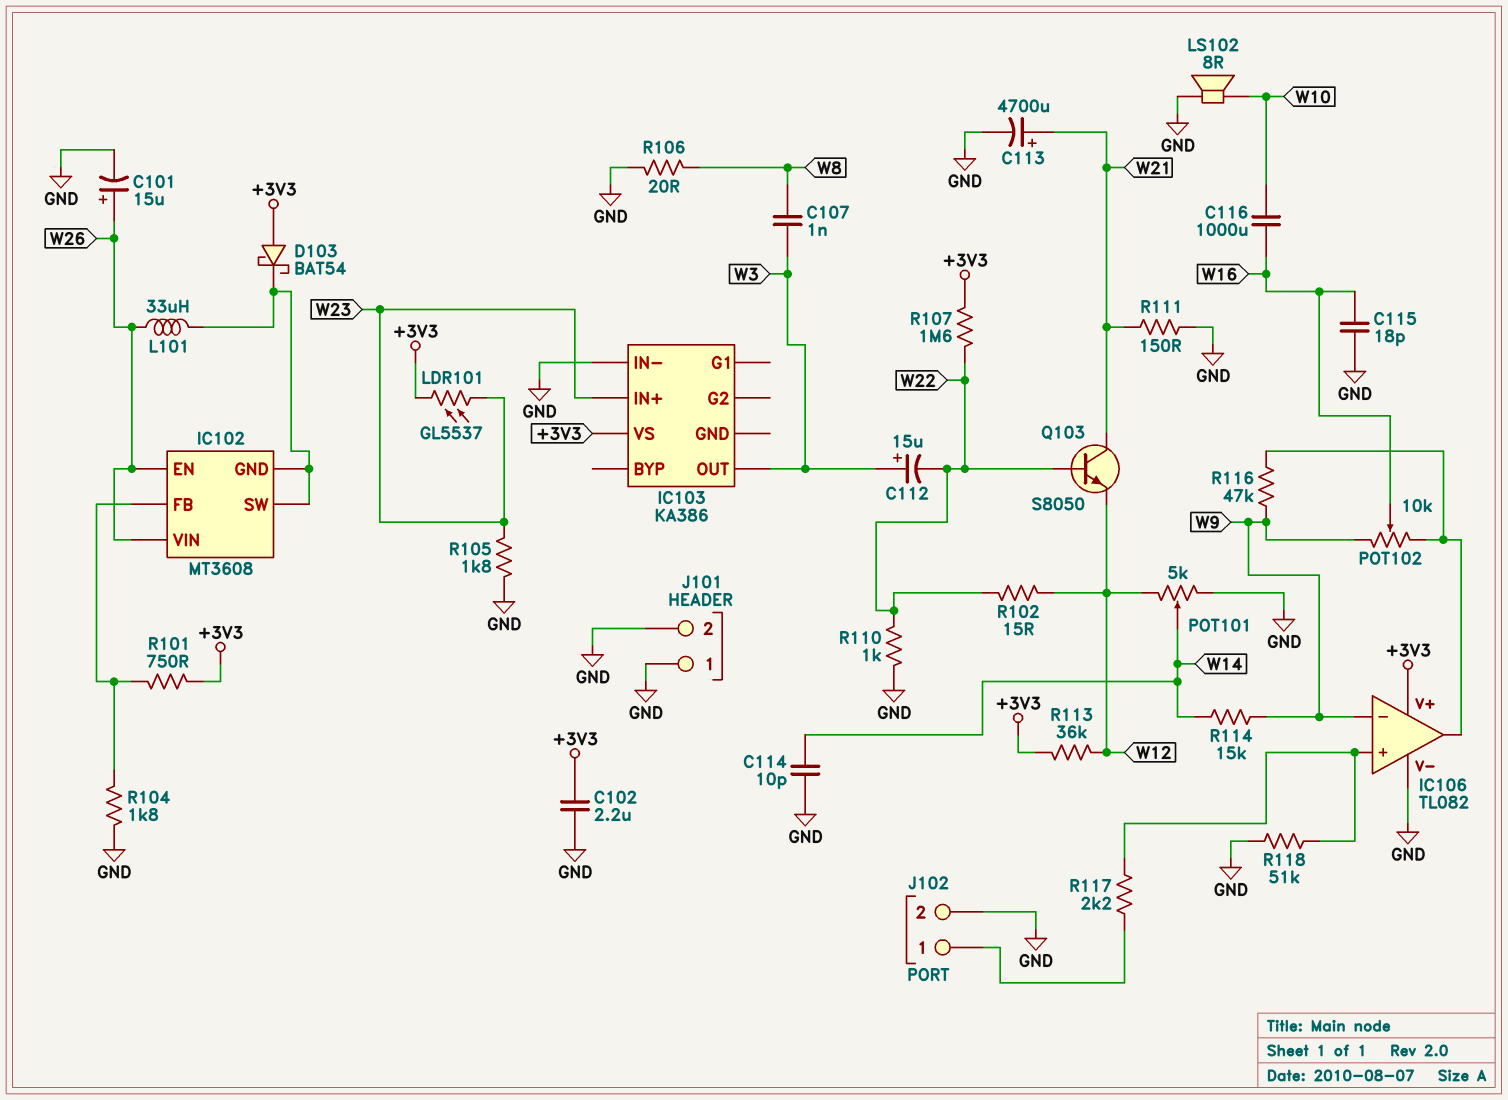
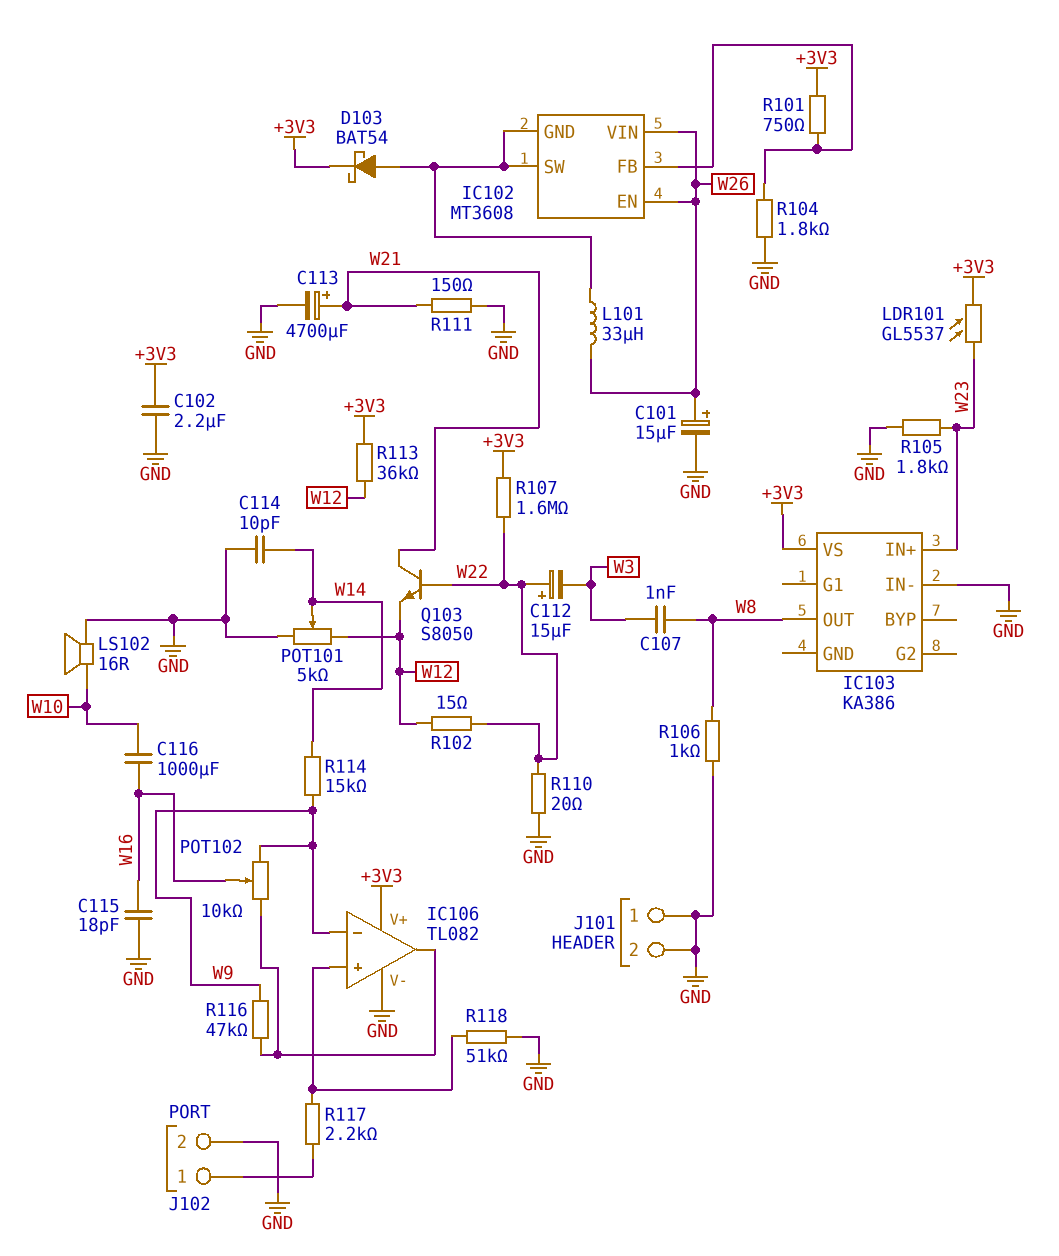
C112: 15uF (plus W3, minus W22) -> 15uF (plus W22, minus W3)
D103: schottky BAT54 (A +3V3, K IC102/GND) -> schottky BAT54 (A IC102/GND, K +3V3)
IC103 pin OUT: W3 -> W8
LS102: speaker 8R (GND, W10) -> speaker 16R (GND, W10)
R106: 20 (GND, W8) -> 1k (GND, W8)
R110: 1k (GND, W22) -> 20 (GND, W22)

